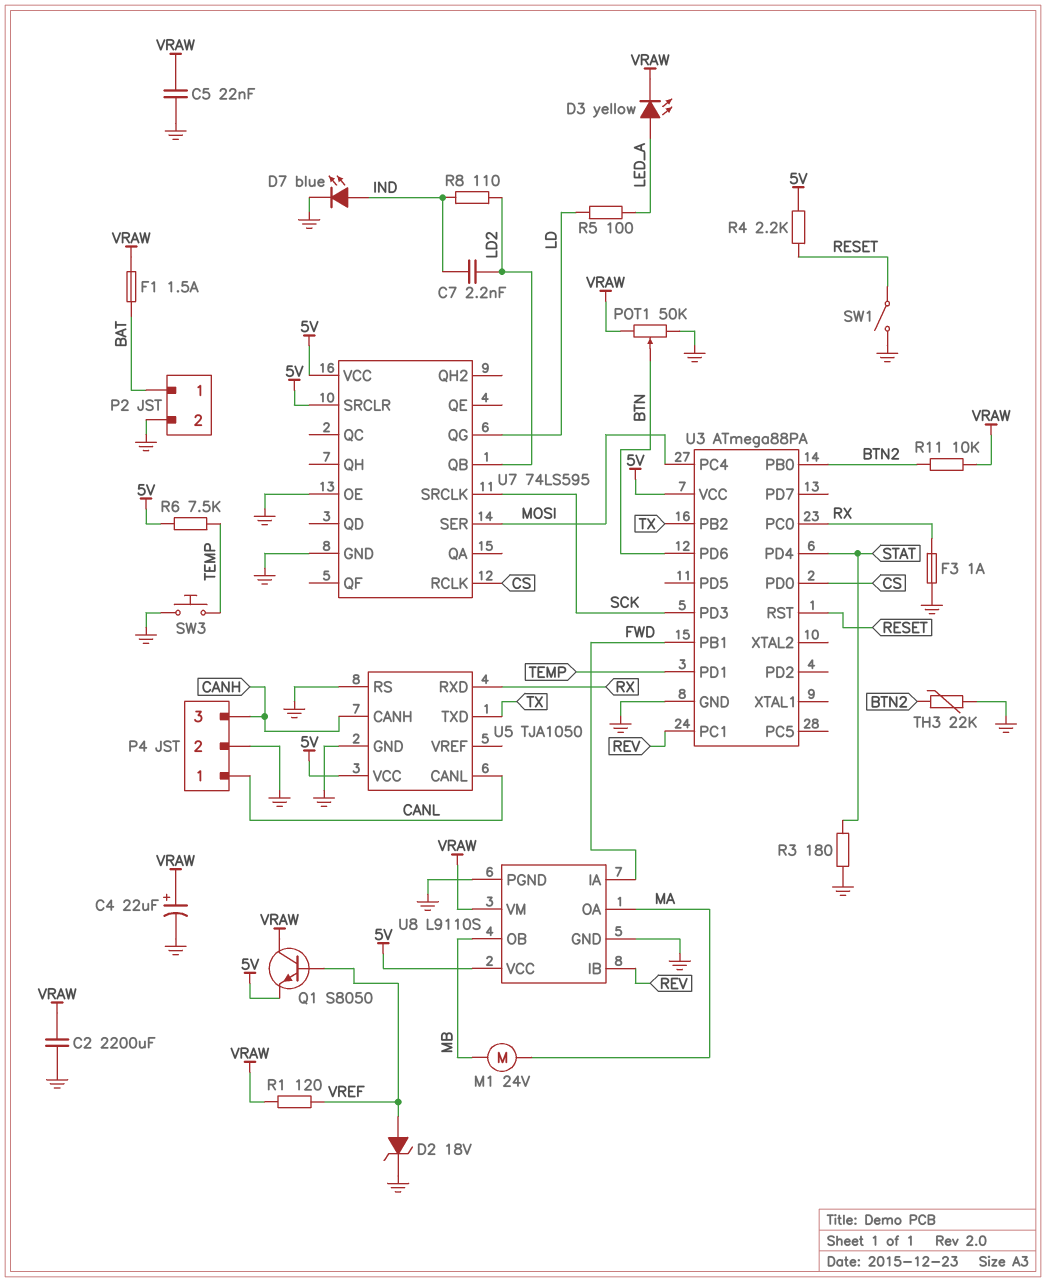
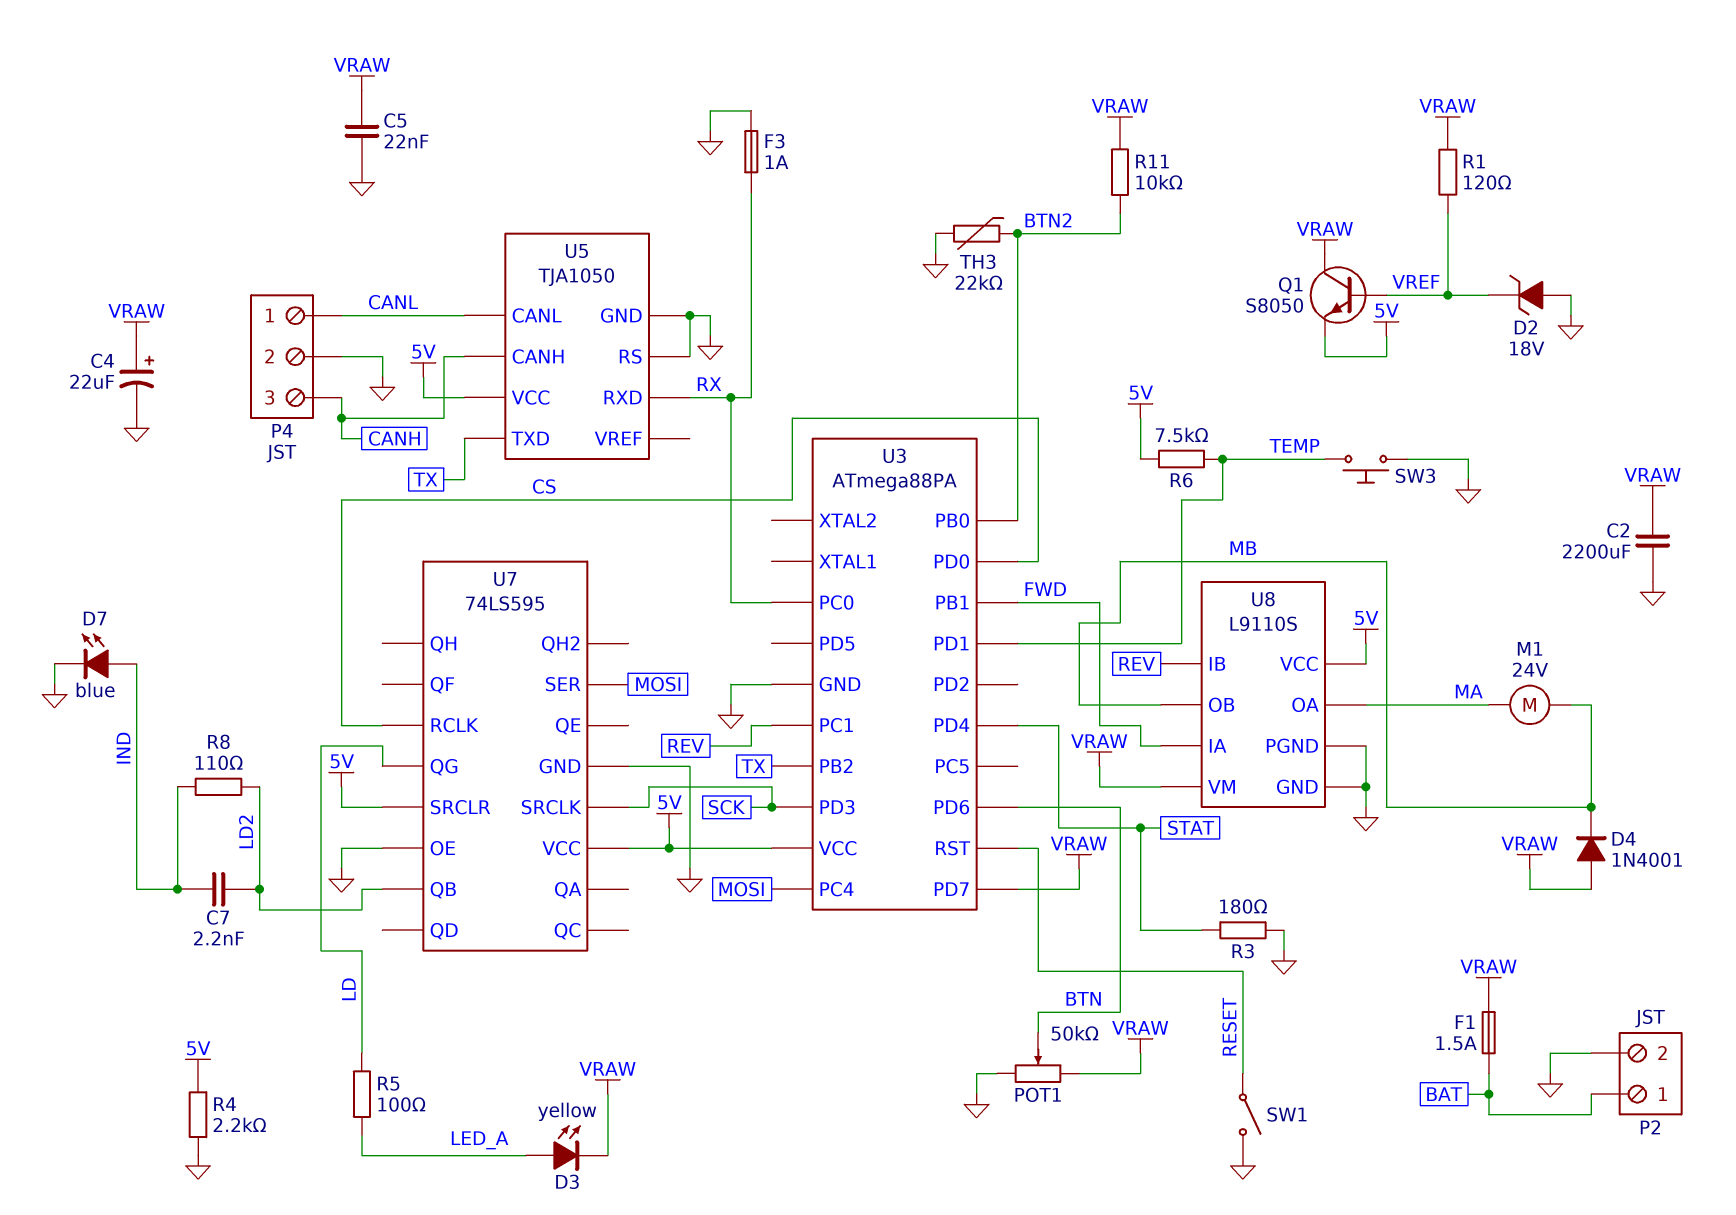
D2: zener 18V (A VREF, K GND) -> zener 18V (A GND, K VREF)
D4: none -> diode 1N4001 (A VRAW, K MB)
R4: 2.2k (5V, RESET) -> 2.2k (5V, GND)
U3 pin PD7: none -> VRAW

